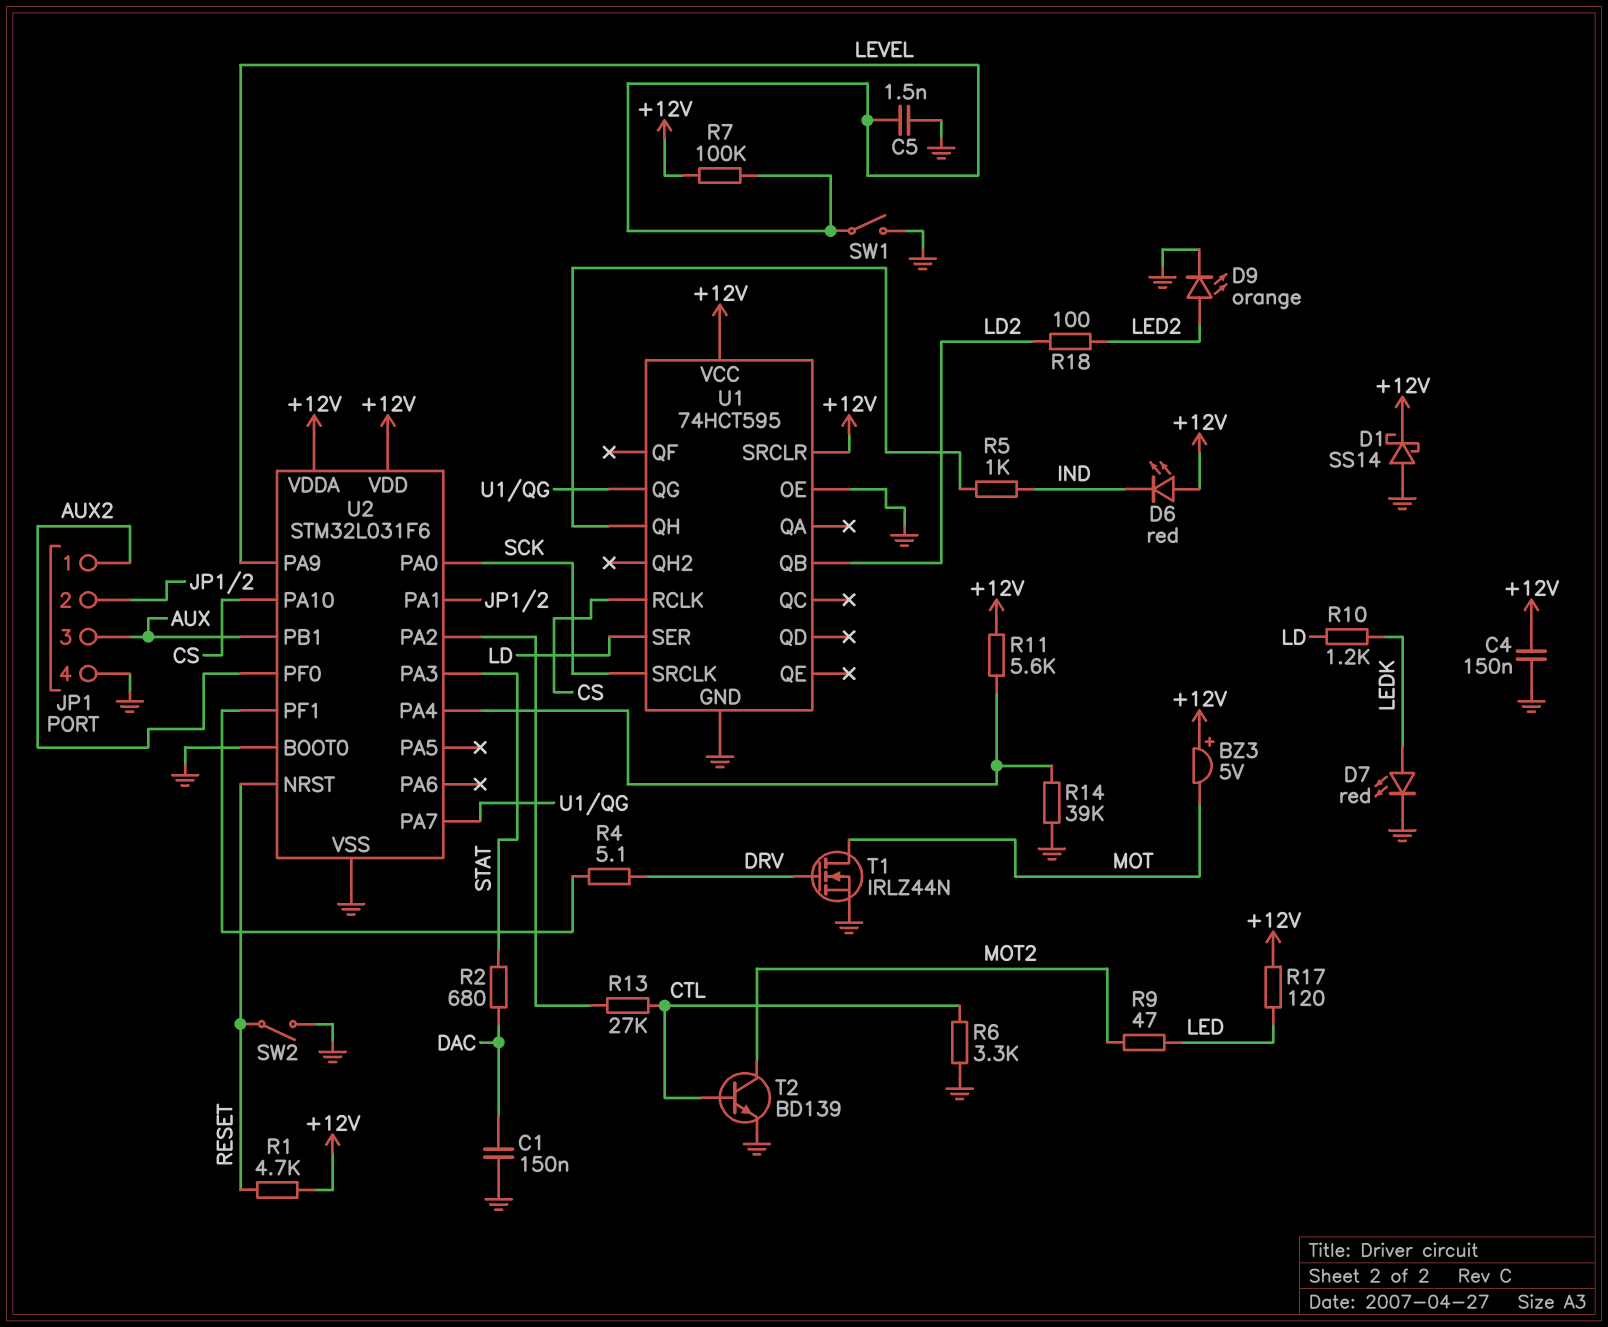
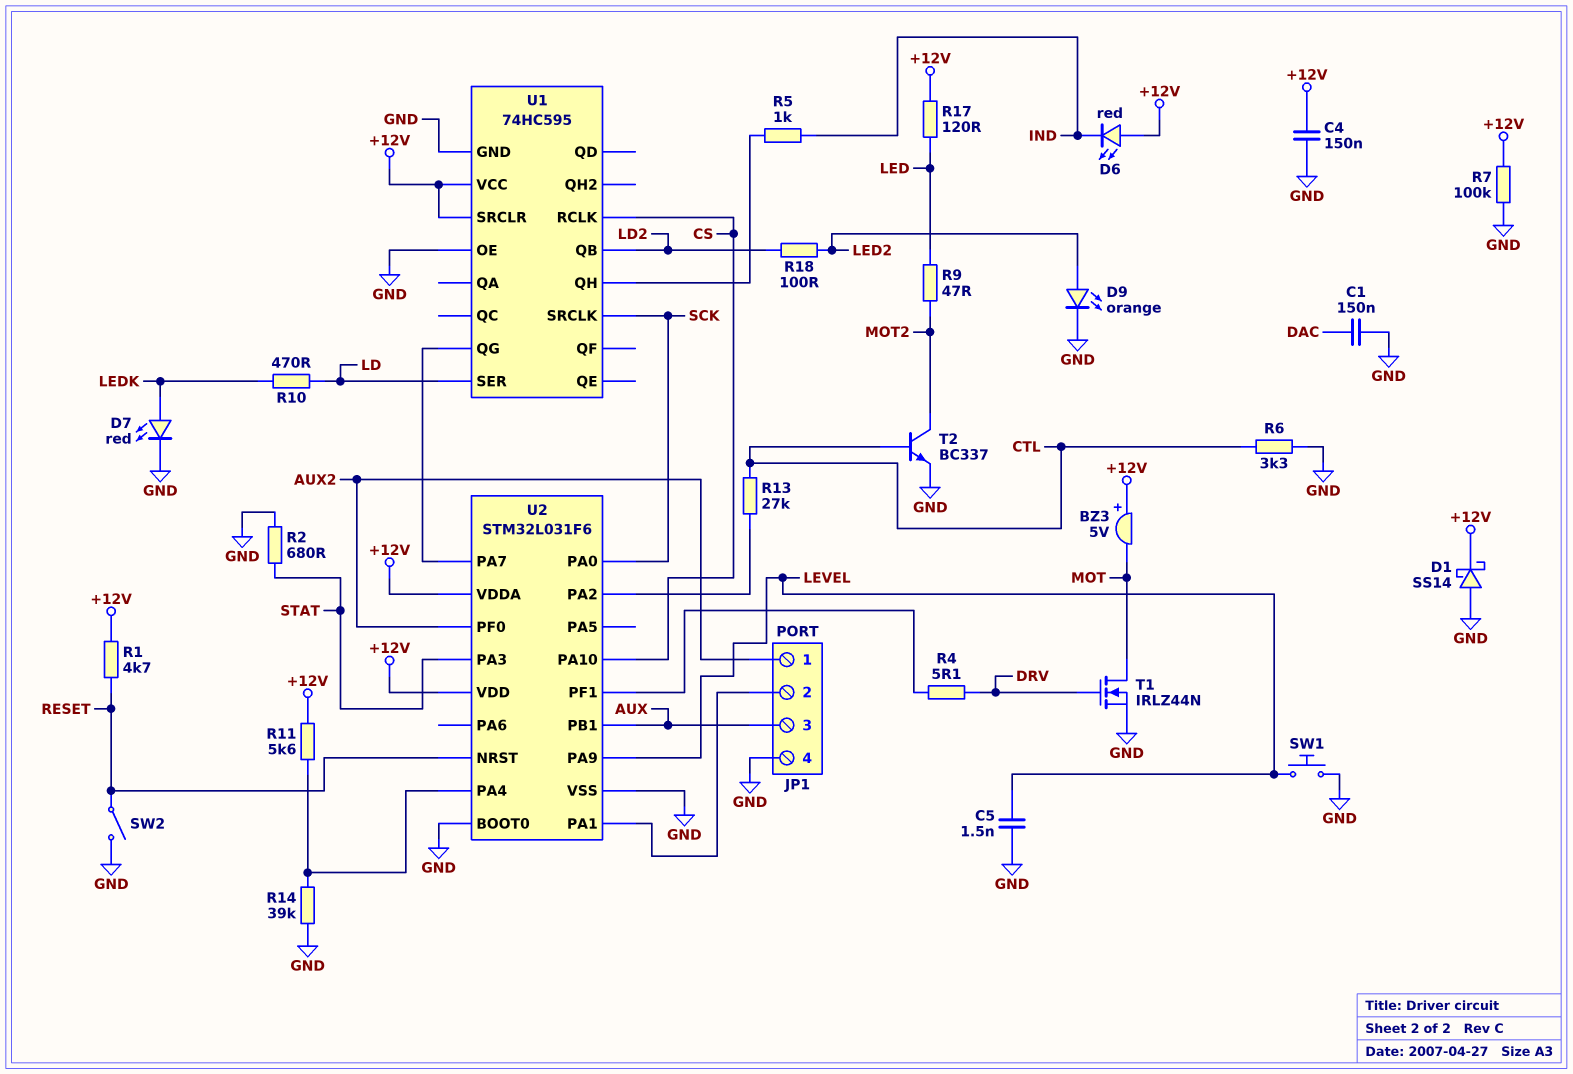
R2: 680 (DAC, STAT) -> 680 (GND, STAT)
R7: 100k (+12V, LEVEL) -> 100k (+12V, GND)
R10: 1.2k (LD, LEDK) -> 470 (LD, LEDK)
SW1: switch (GND, LEVEL) -> button (GND, LEVEL)
T2: NPN BD139 (B CTL, C MOT2, E GND) -> NPN BC337 (B CTL, C MOT2, E GND)
U1: 74HCT595 -> 74HC595

